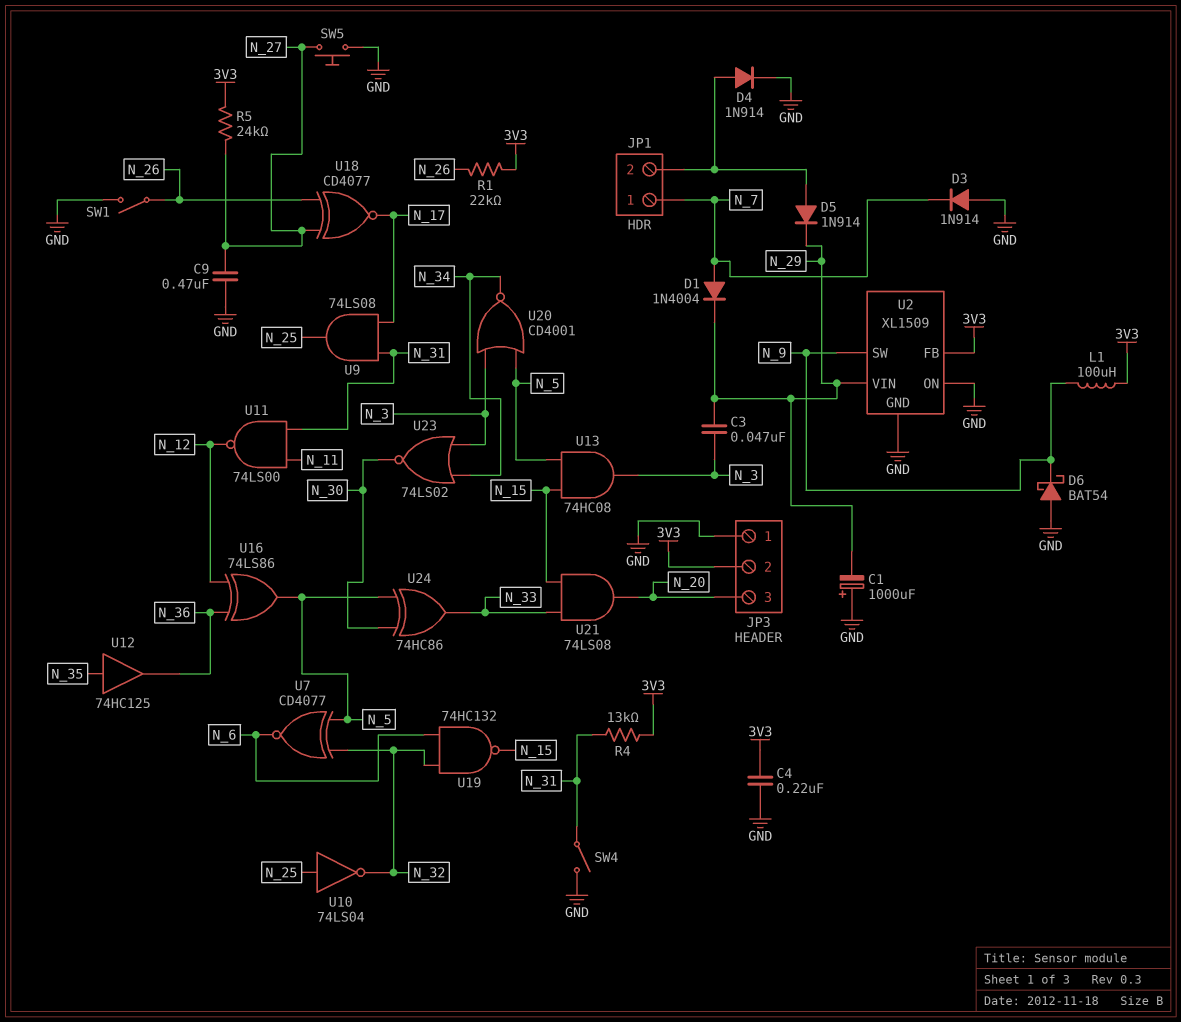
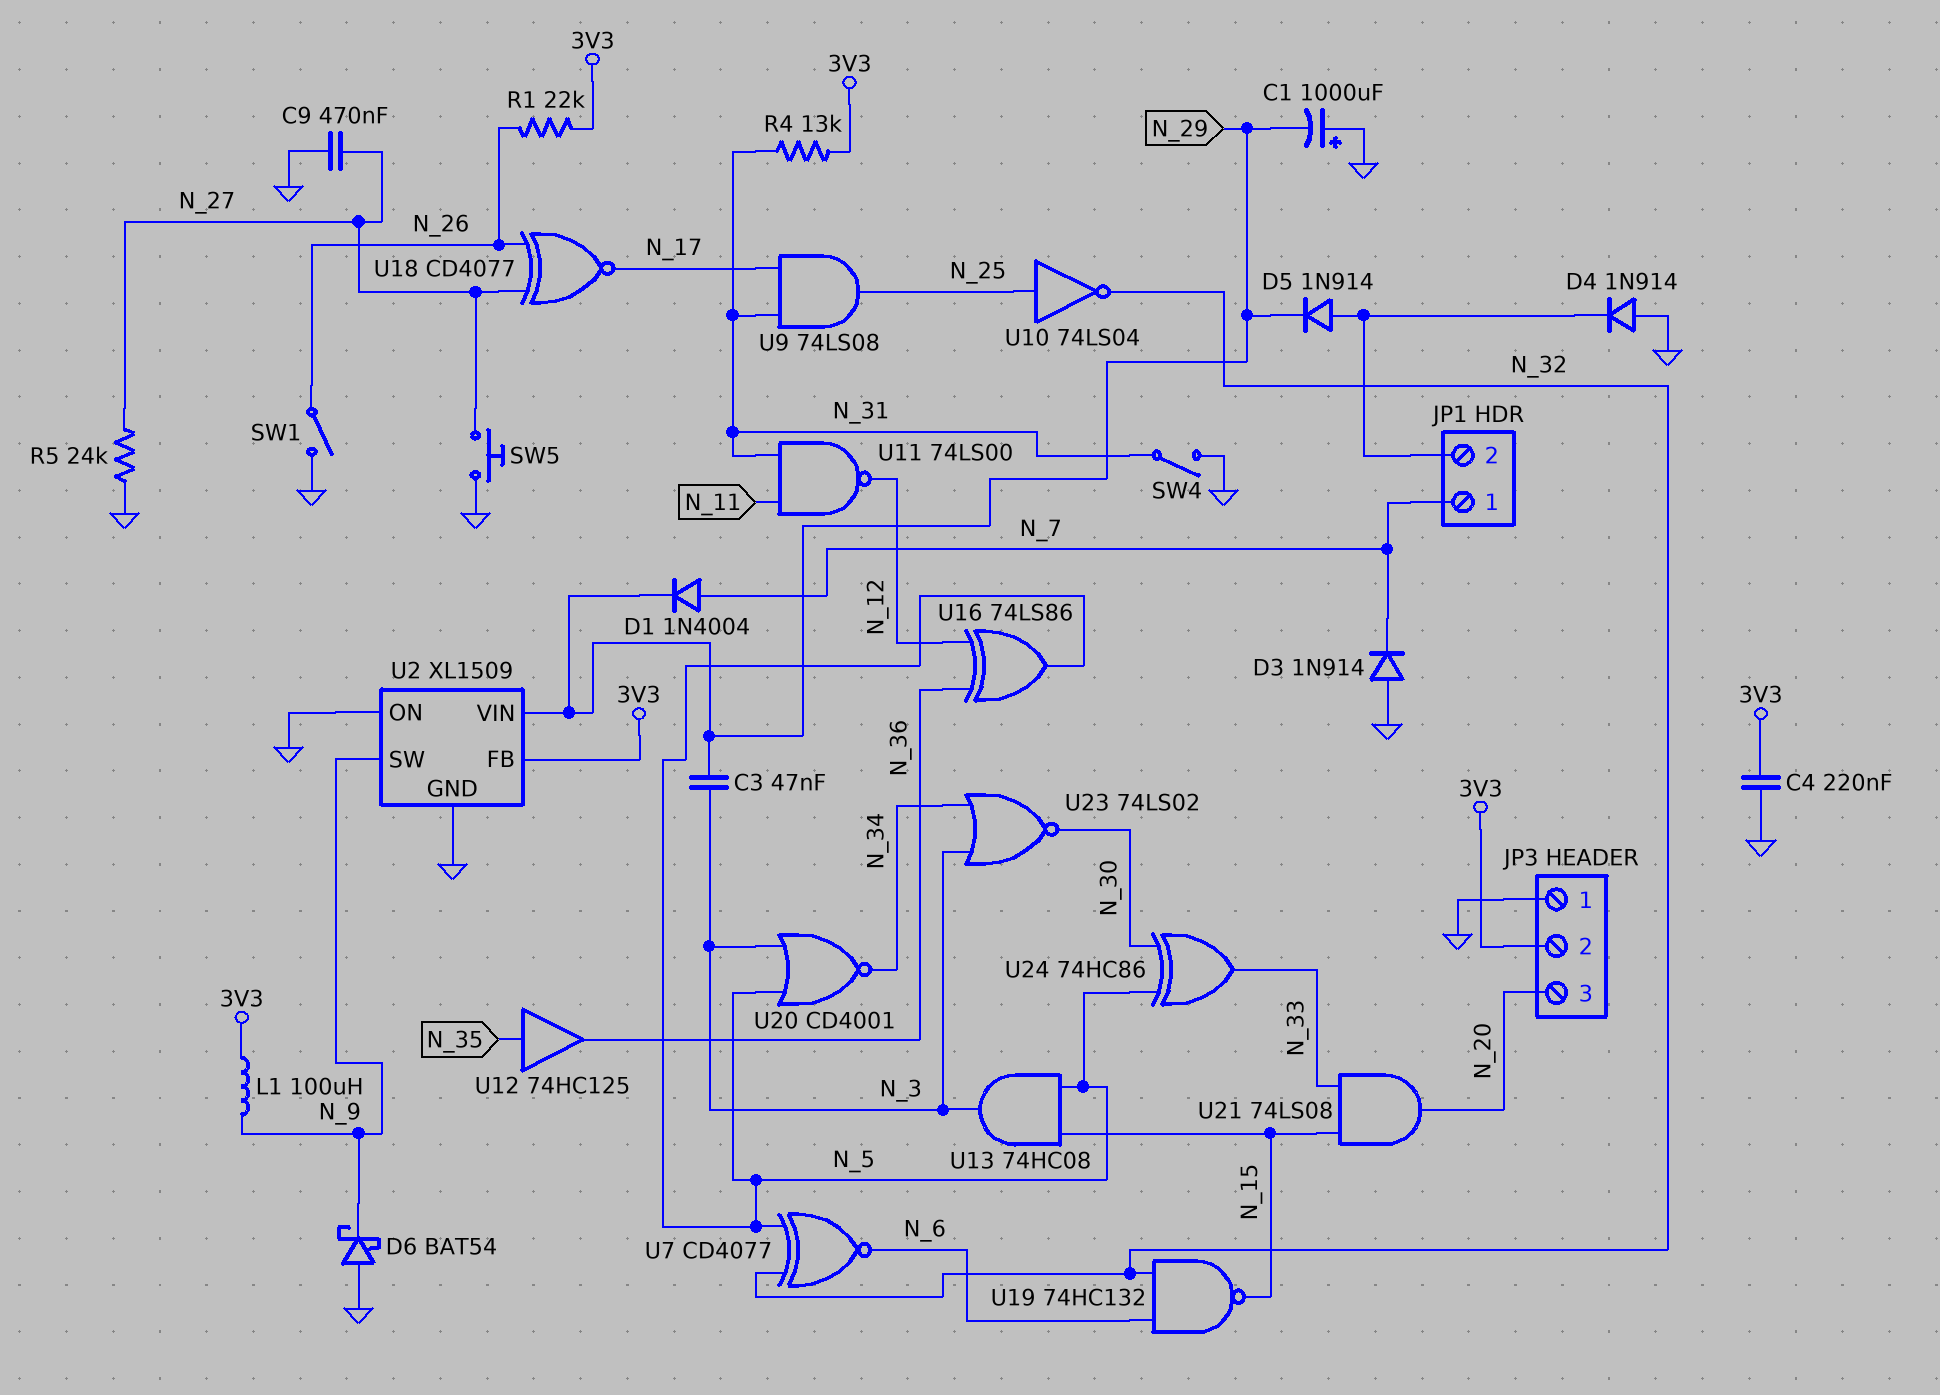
D4: diode 1N914 (A JP1/2, K GND) -> diode 1N914 (A GND, K JP1/2)
R5: 24k (3V3, N_27) -> 24k (GND, N_27)

